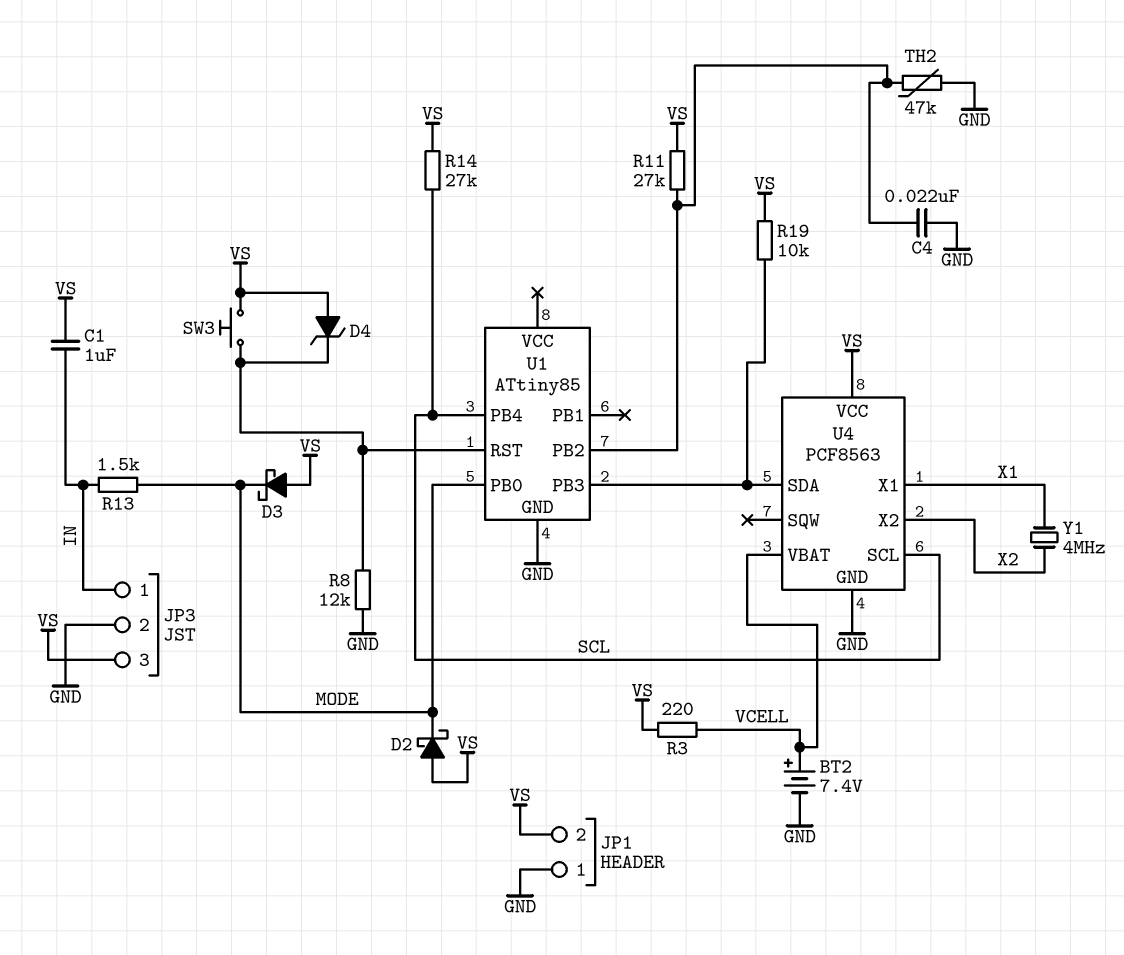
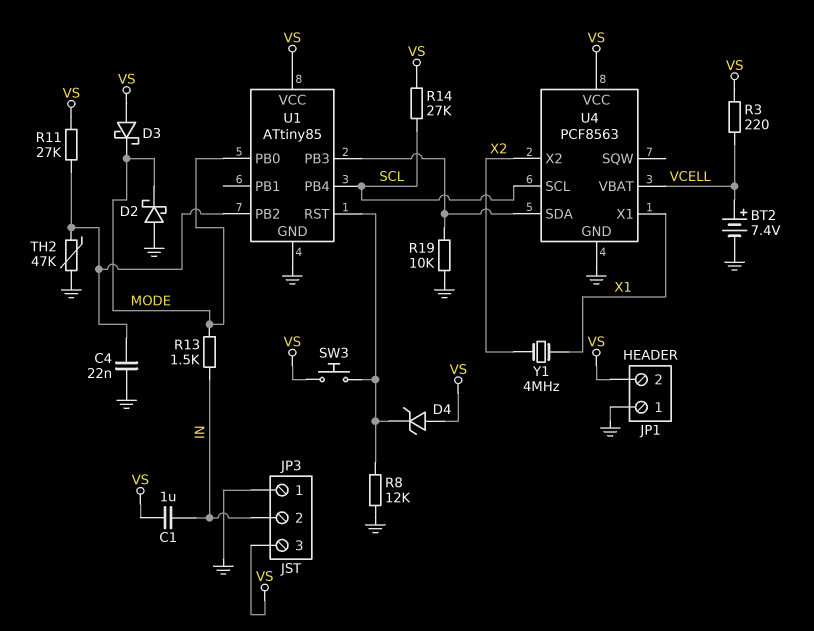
D2: schottky (A VS, K MODE) -> schottky (A GND, K MODE)
JP3 pin 1: IN -> GND
JP3 pin 2: GND -> IN
R19: 10k (U1/PB3, VS) -> 10k (GND, U1/PB3)
U1 pin VCC: none -> VS

